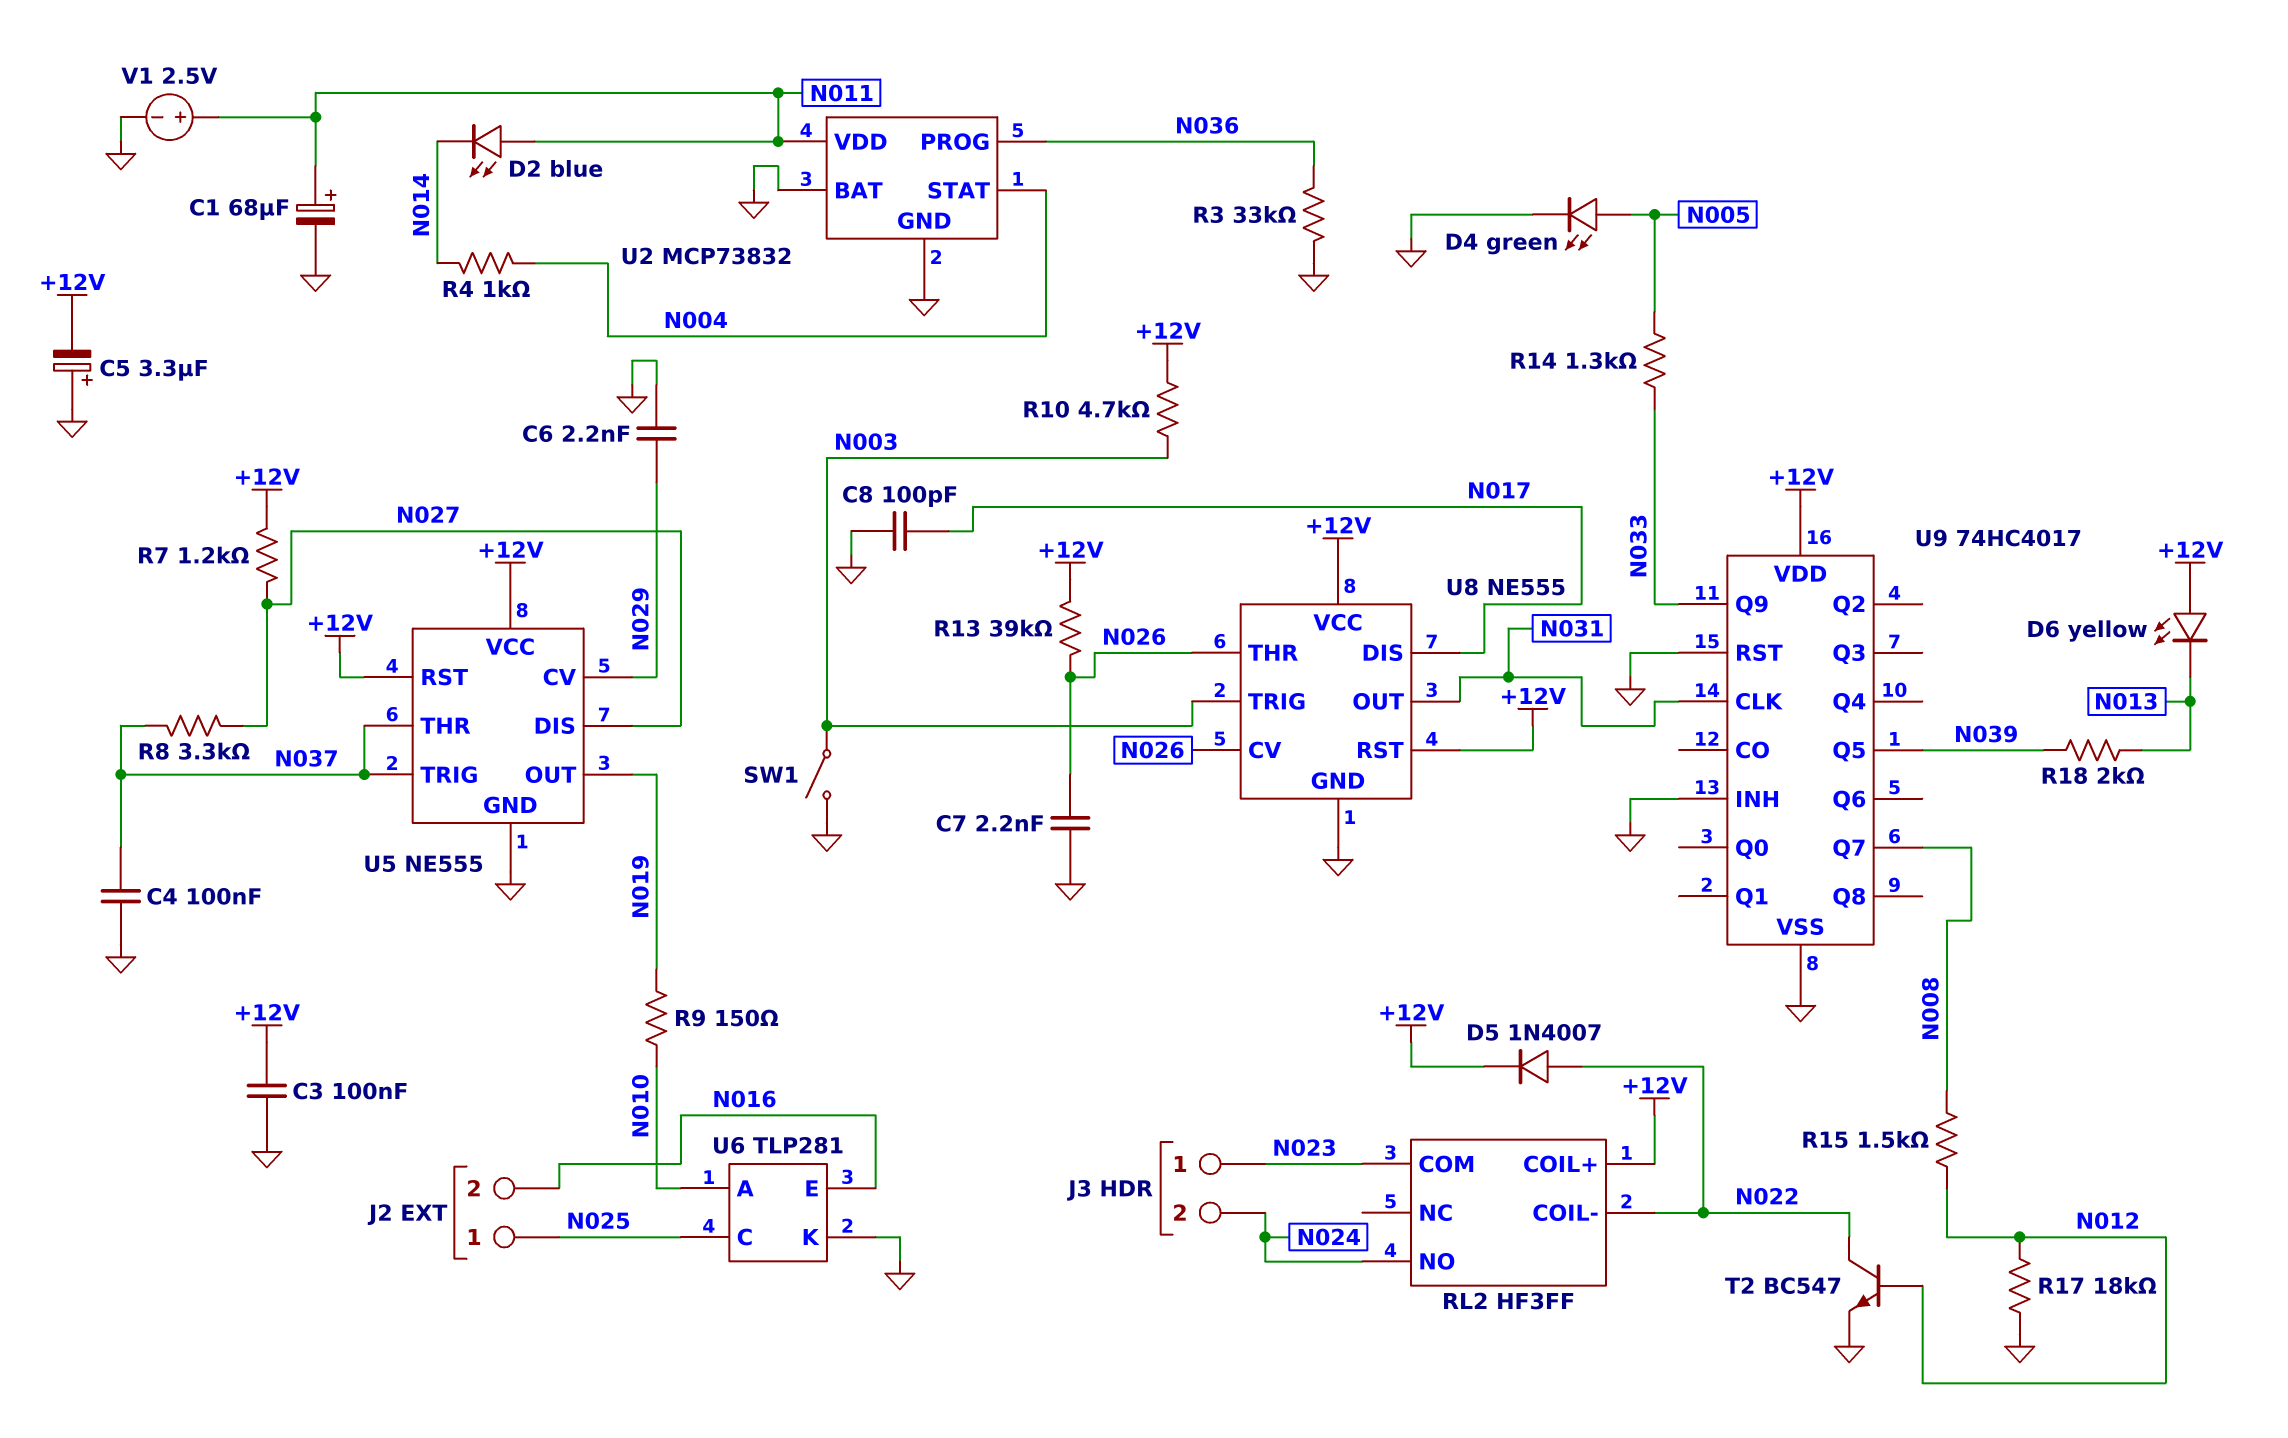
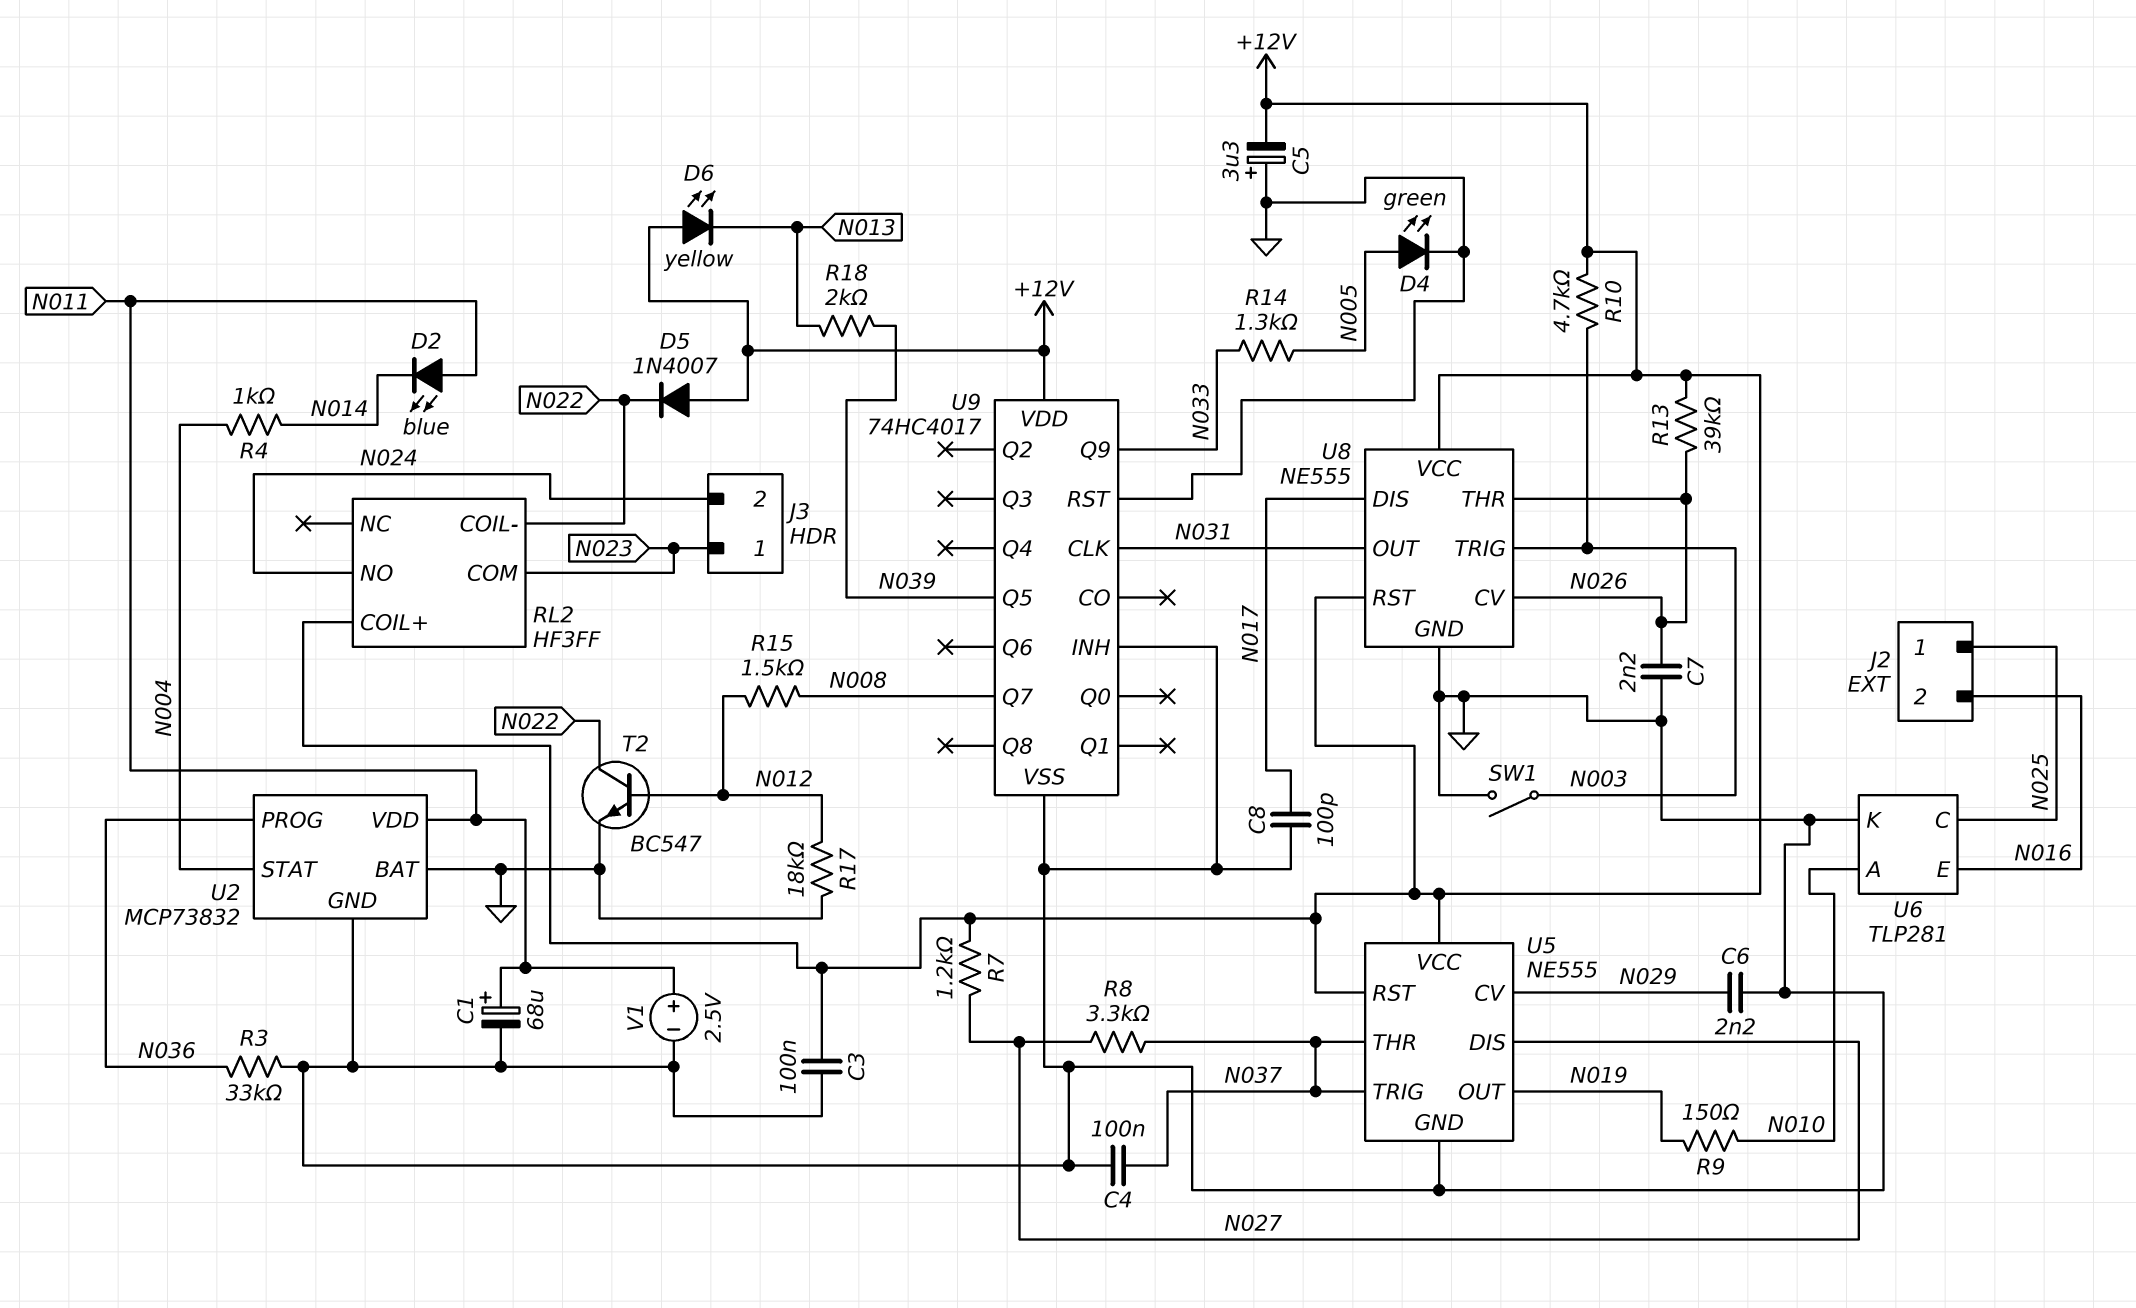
D5: diode 1N4007 (A N022, K +12V) -> diode 1N4007 (A +12V, K N022)

